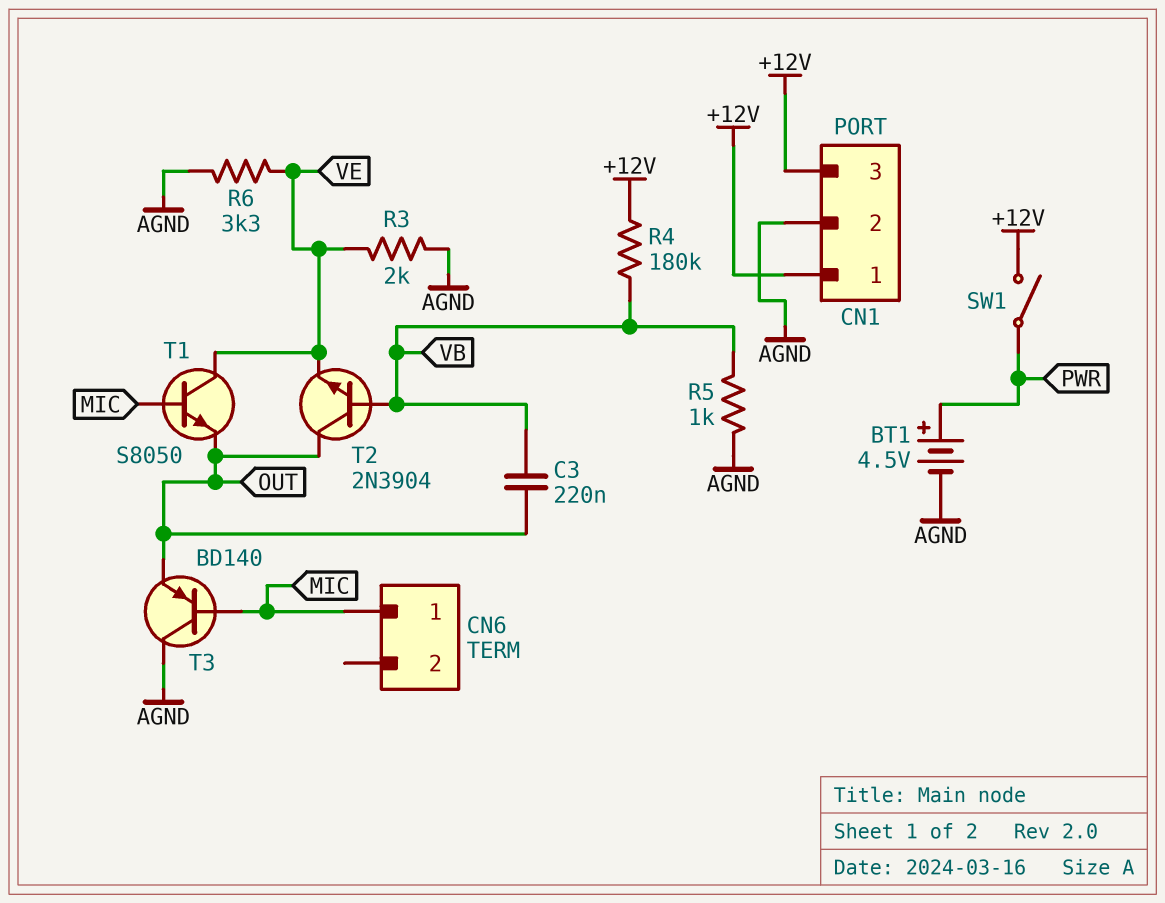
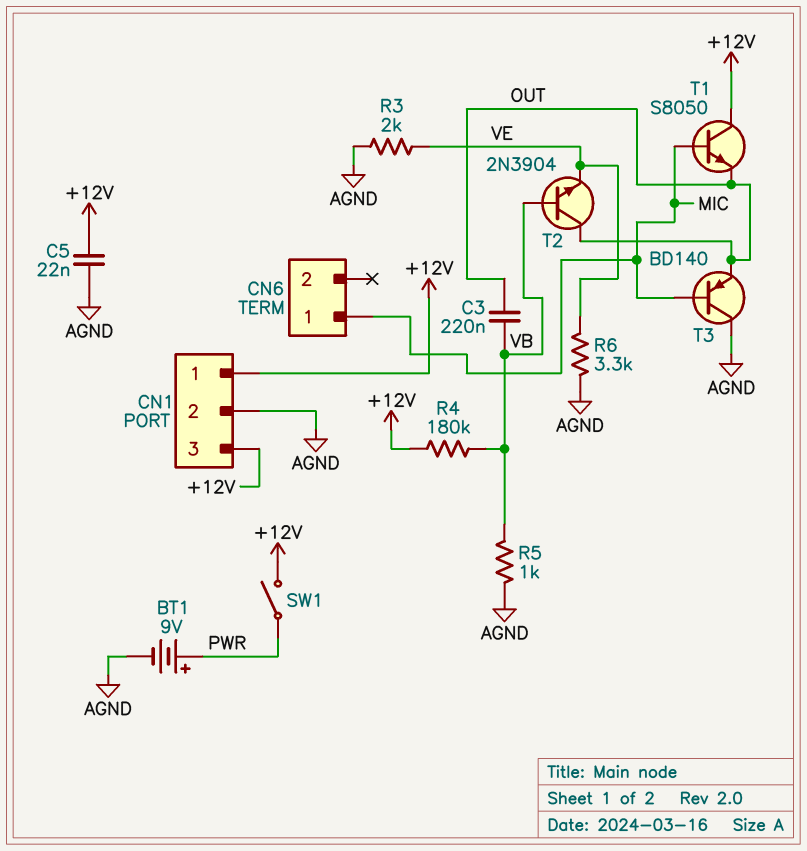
BT1: 4.5V (plus PWR, minus AGND) -> 9V (plus PWR, minus AGND)
C5: none -> 22nF (+12V, AGND)
T1: NPN S8050 (B MIC, C VE, E OUT) -> NPN S8050 (B MIC, C +12V, E OUT)

